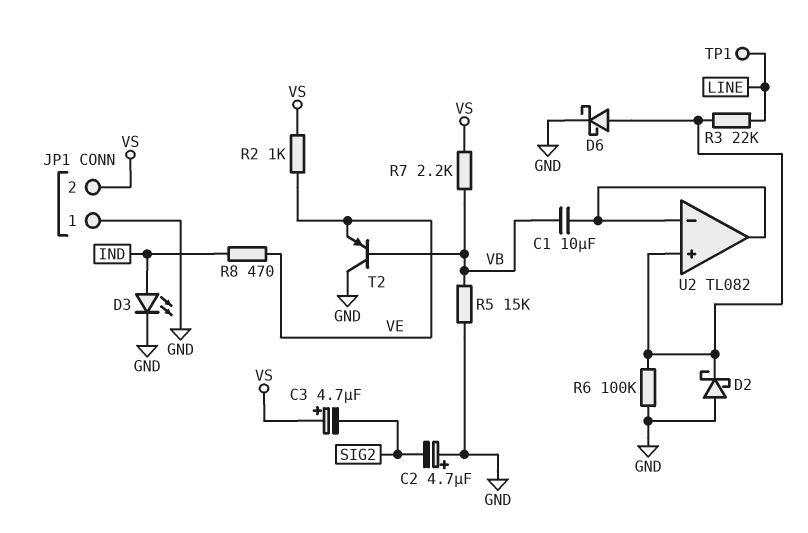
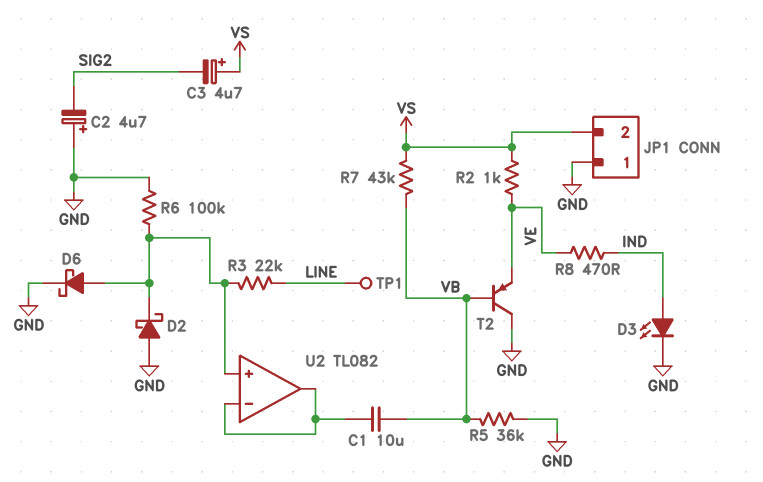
R5: 15k (GND, VB) -> 36k (GND, VB)
R7: 2.2k (VB, VS) -> 43k (VB, VS)

